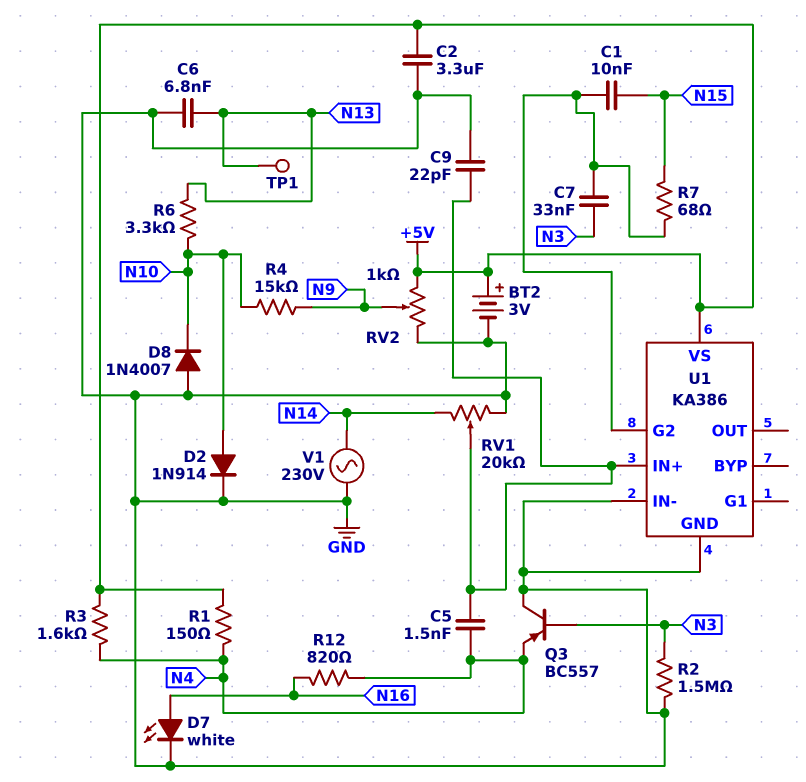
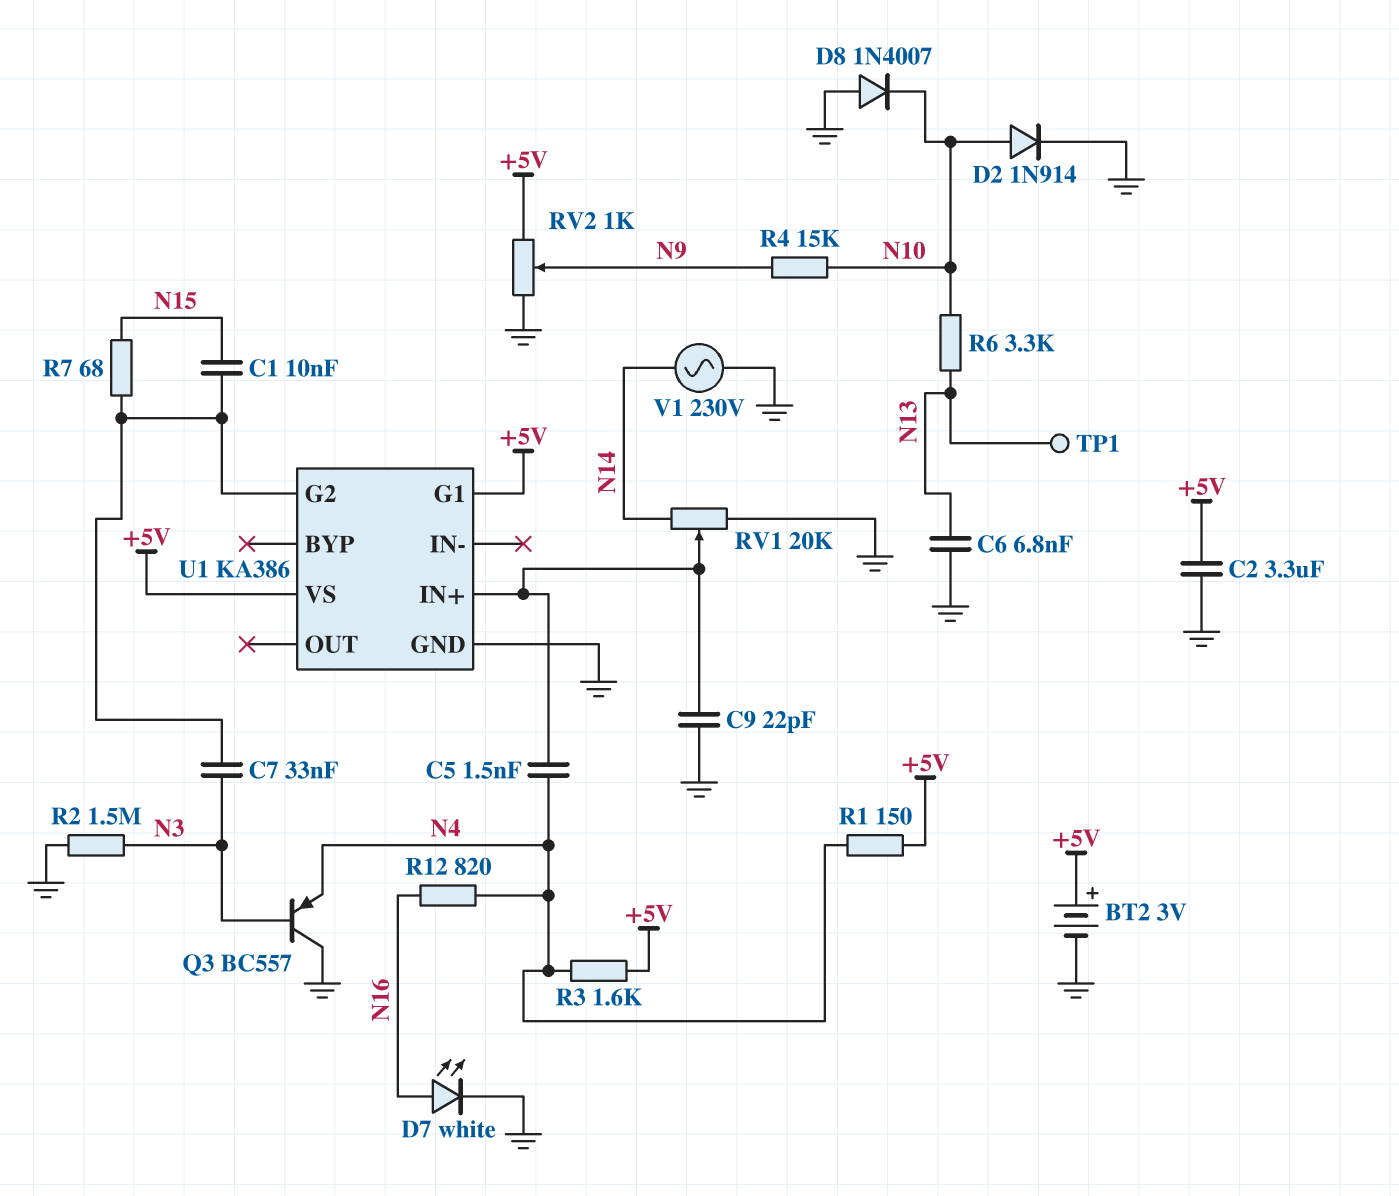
U1 pin G1: none -> +5V
U1 pin IN-: GND -> none

